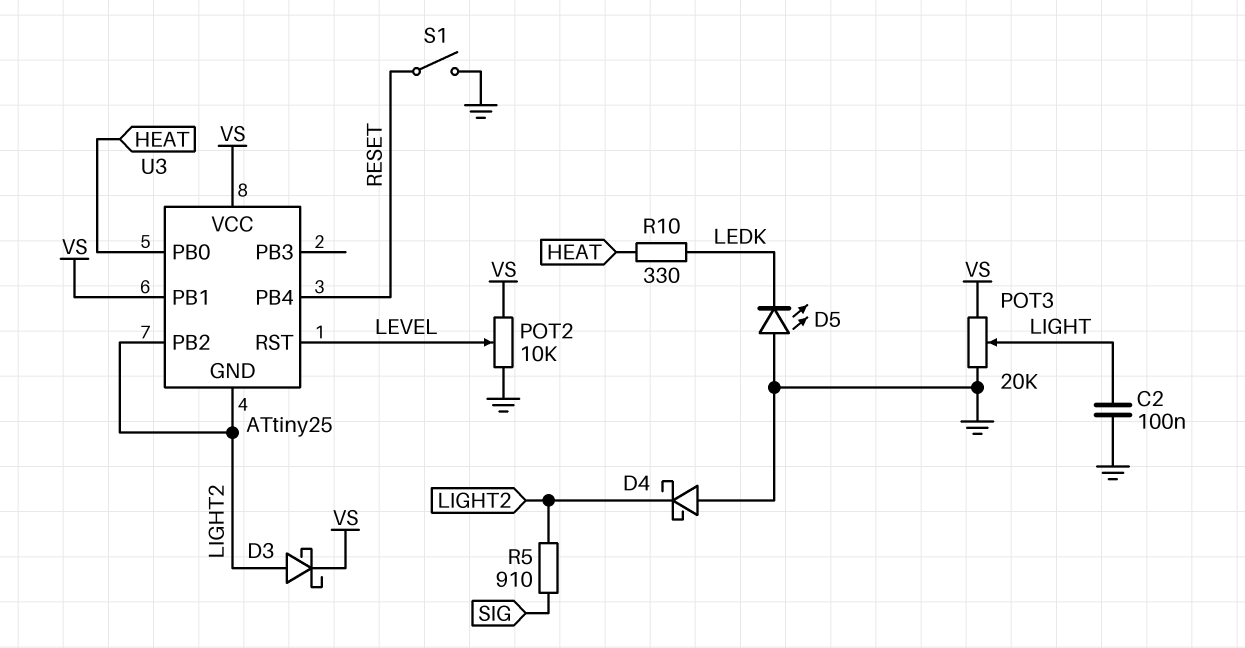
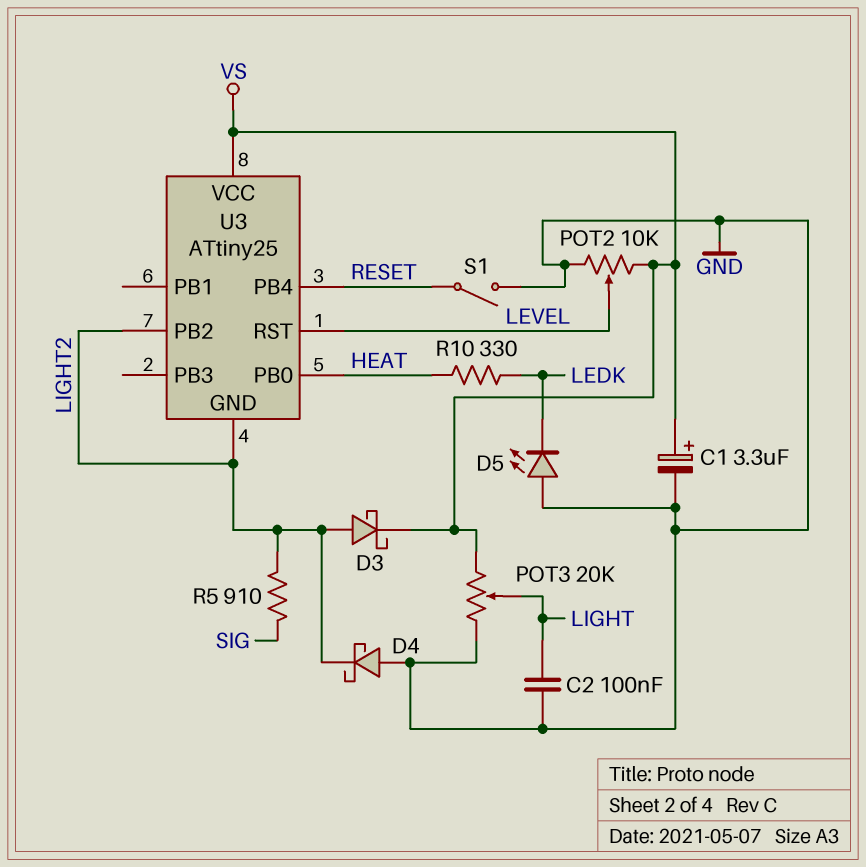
C1: none -> 3.3uF (plus VS, minus GND)
U3 pin PB1: VS -> none

